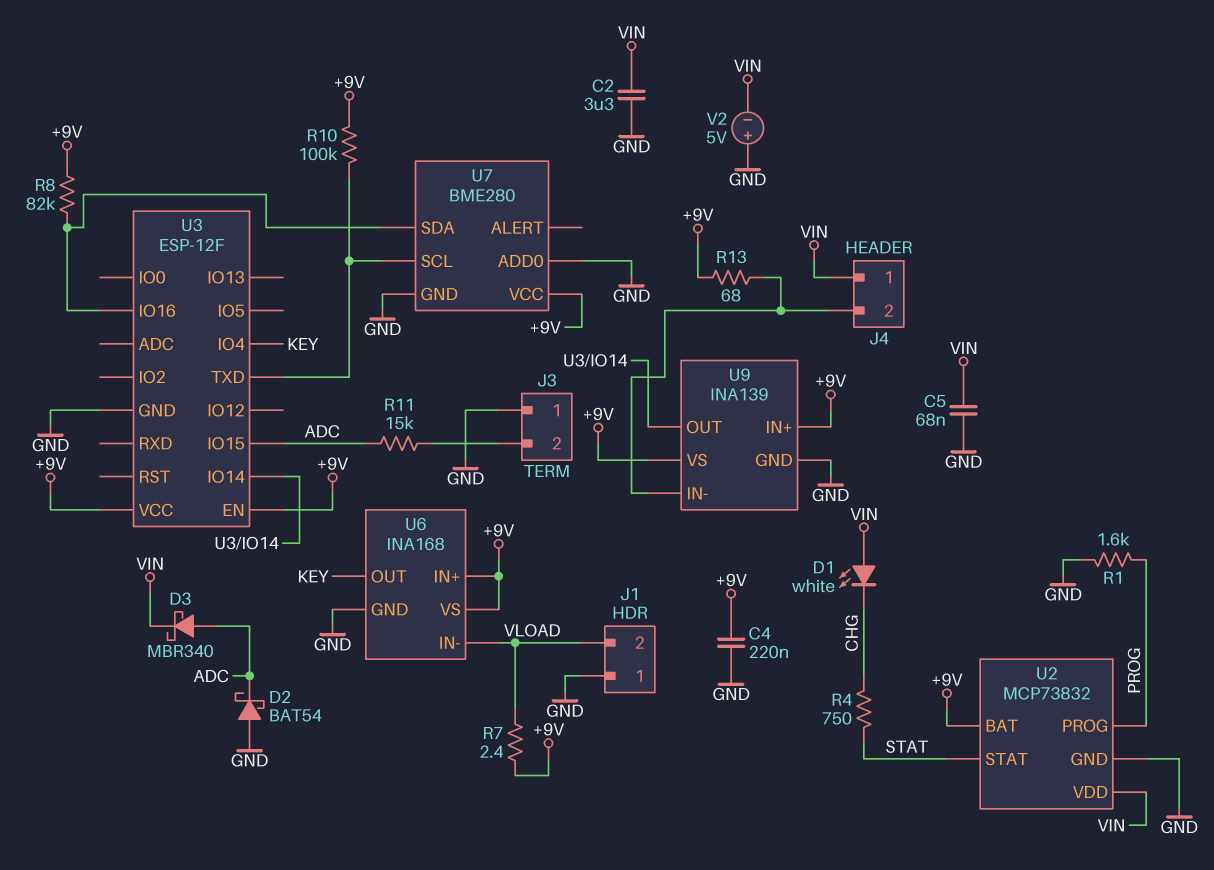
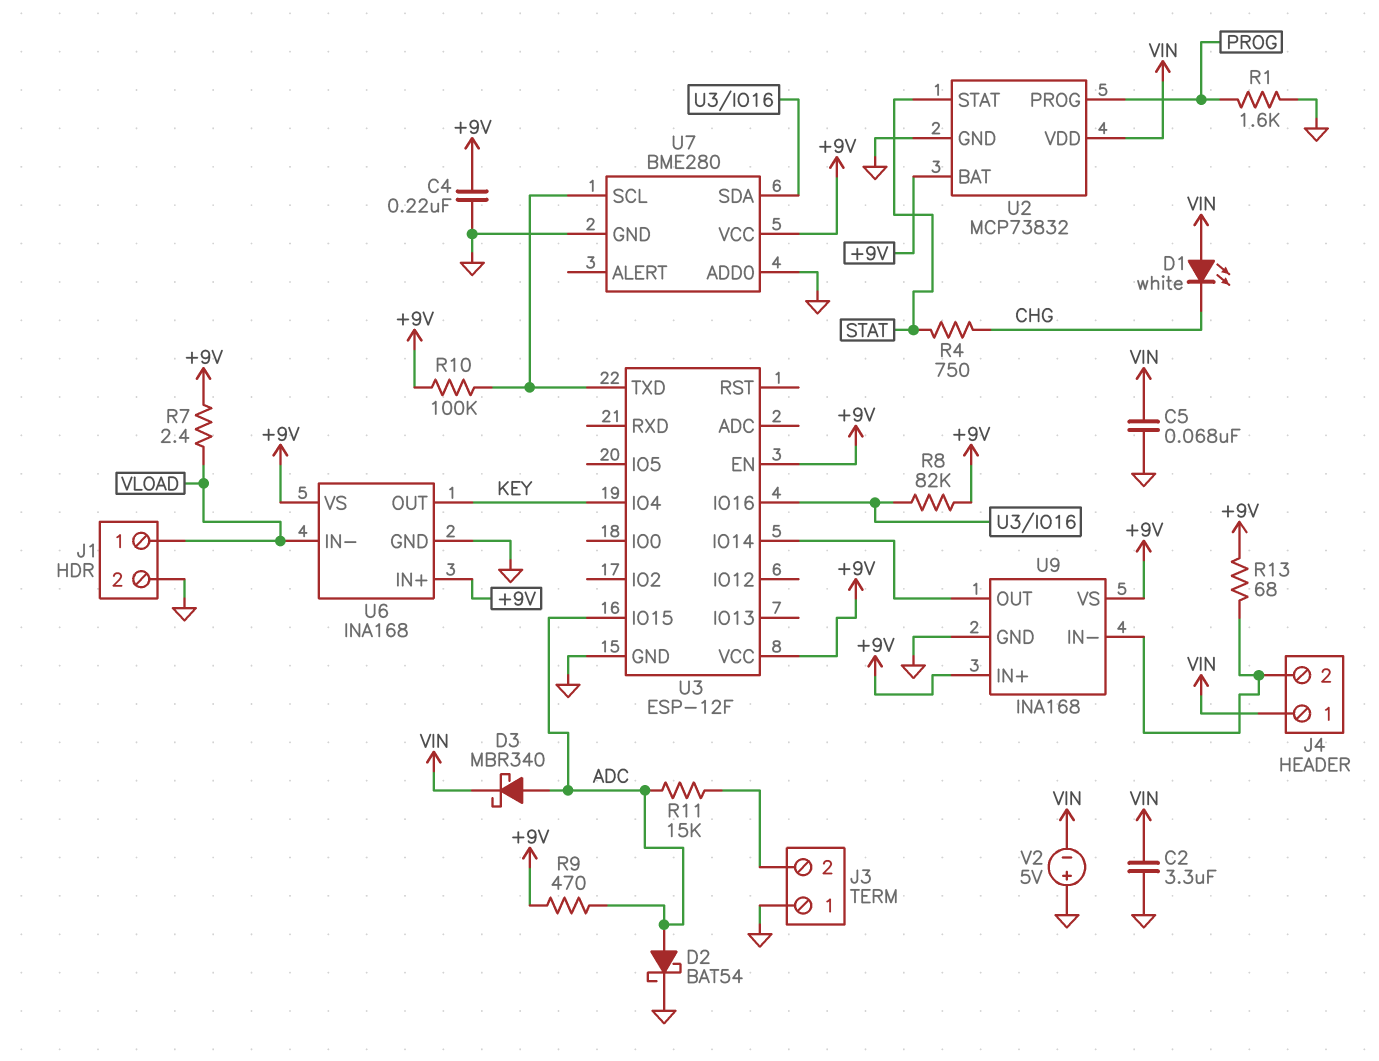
D2: schottky BAT54 (A GND, K ADC) -> schottky BAT54 (A ADC, K GND)
J1 pin 1: GND -> VLOAD
J1 pin 2: VLOAD -> GND
R9: none -> 470 (+9V, ADC)
U9: INA139 -> INA168

